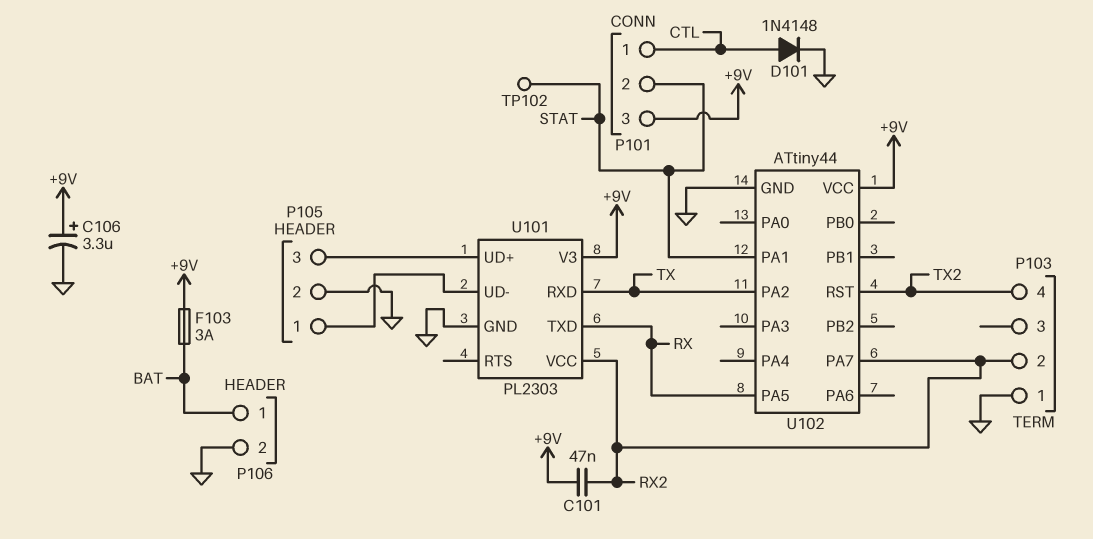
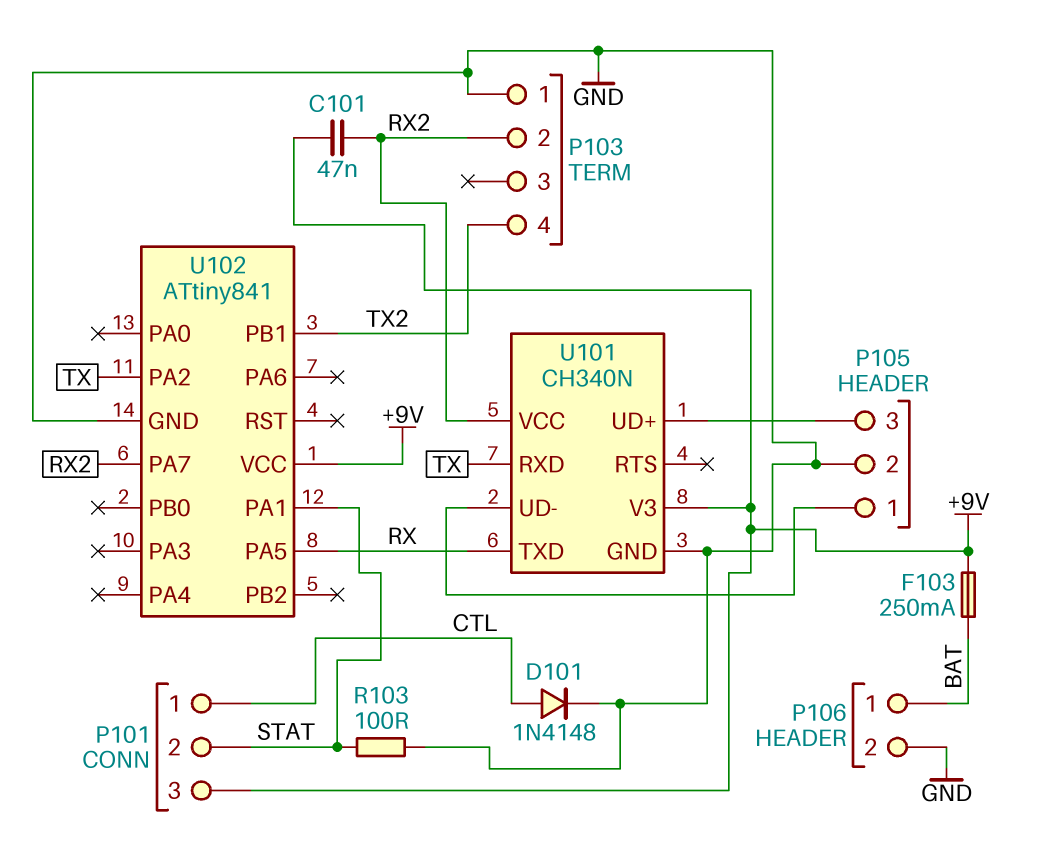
C106: 3.3uF (plus +9V, minus GND) -> none
F103: 3A (+9V, BAT) -> 250mA (+9V, BAT)
R103: none -> 100 (GND, STAT)
TP102: test point (STAT) -> none
U101: PL2303 -> CH340N
U102: ATtiny44 -> ATtiny841
U102 pin PB1: none -> TX2
U102 pin RST: TX2 -> none

